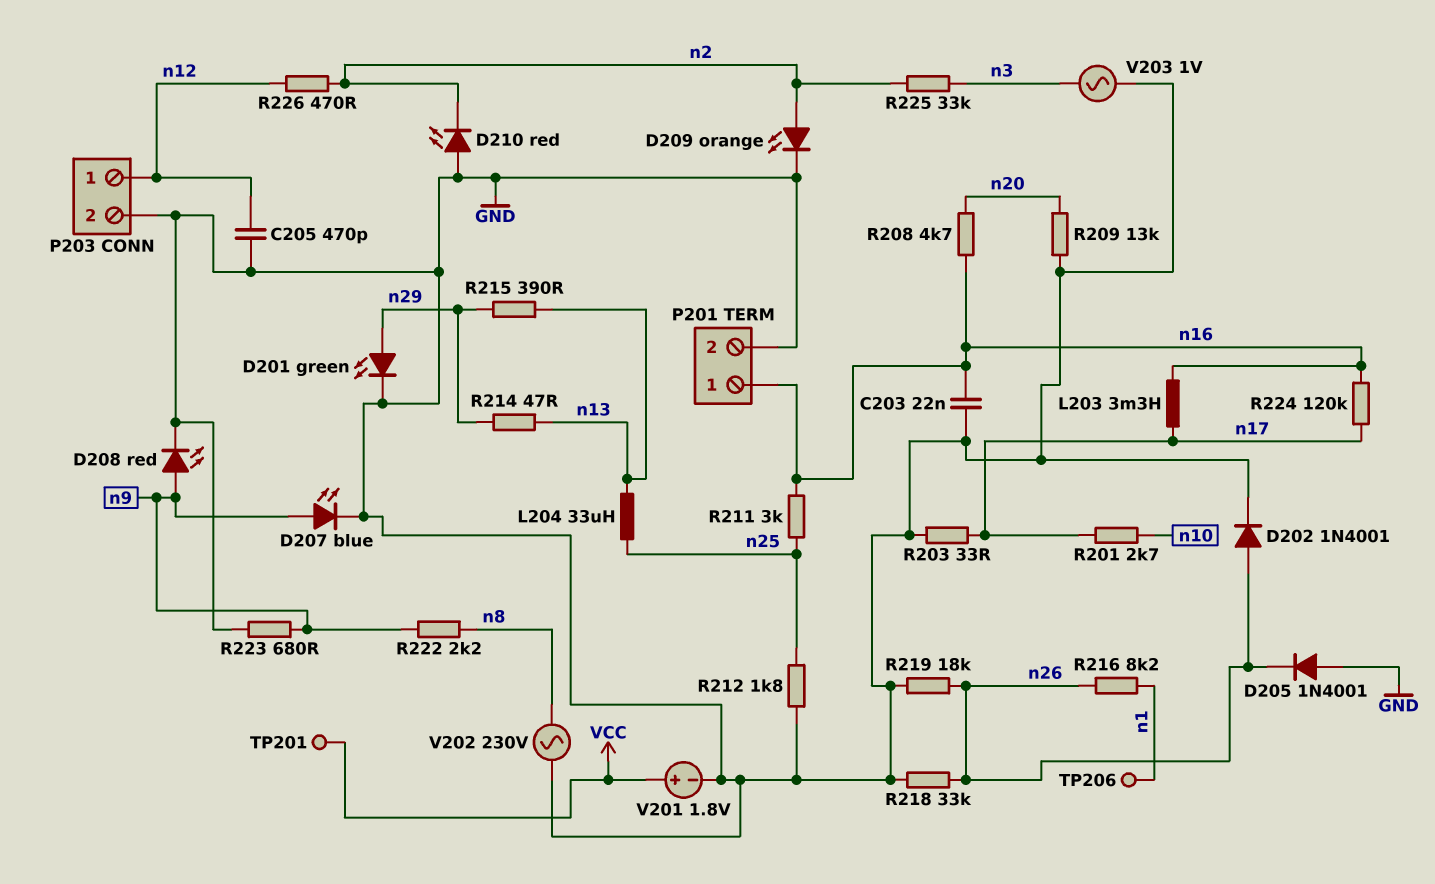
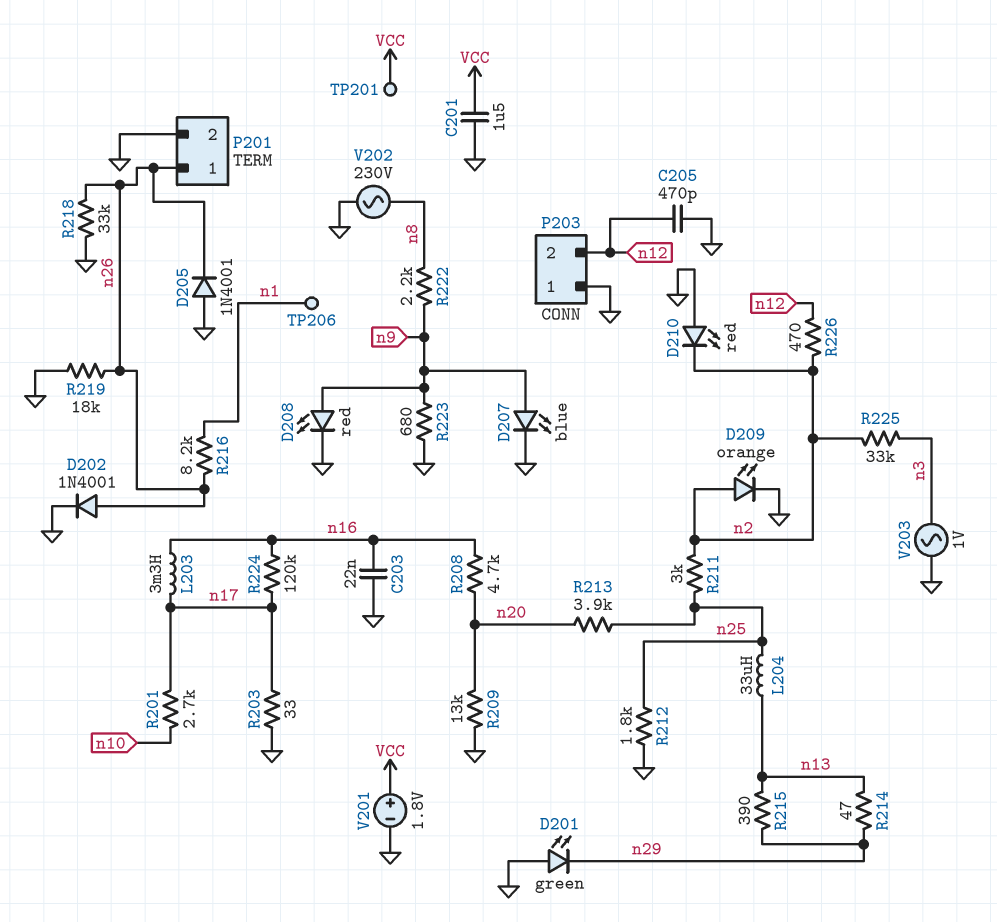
C201: none -> 1.5uF (GND, VCC)
D201: LED green (A n29, K GND) -> LED green (A GND, K n29)
P201 pin 1: n16 -> n26
P203 pin 1: n12 -> GND
P203 pin 2: GND -> n12
R211: 3k (n16, n25) -> 3k (n2, n25)
R213: none -> 3.9k (n20, n25)

